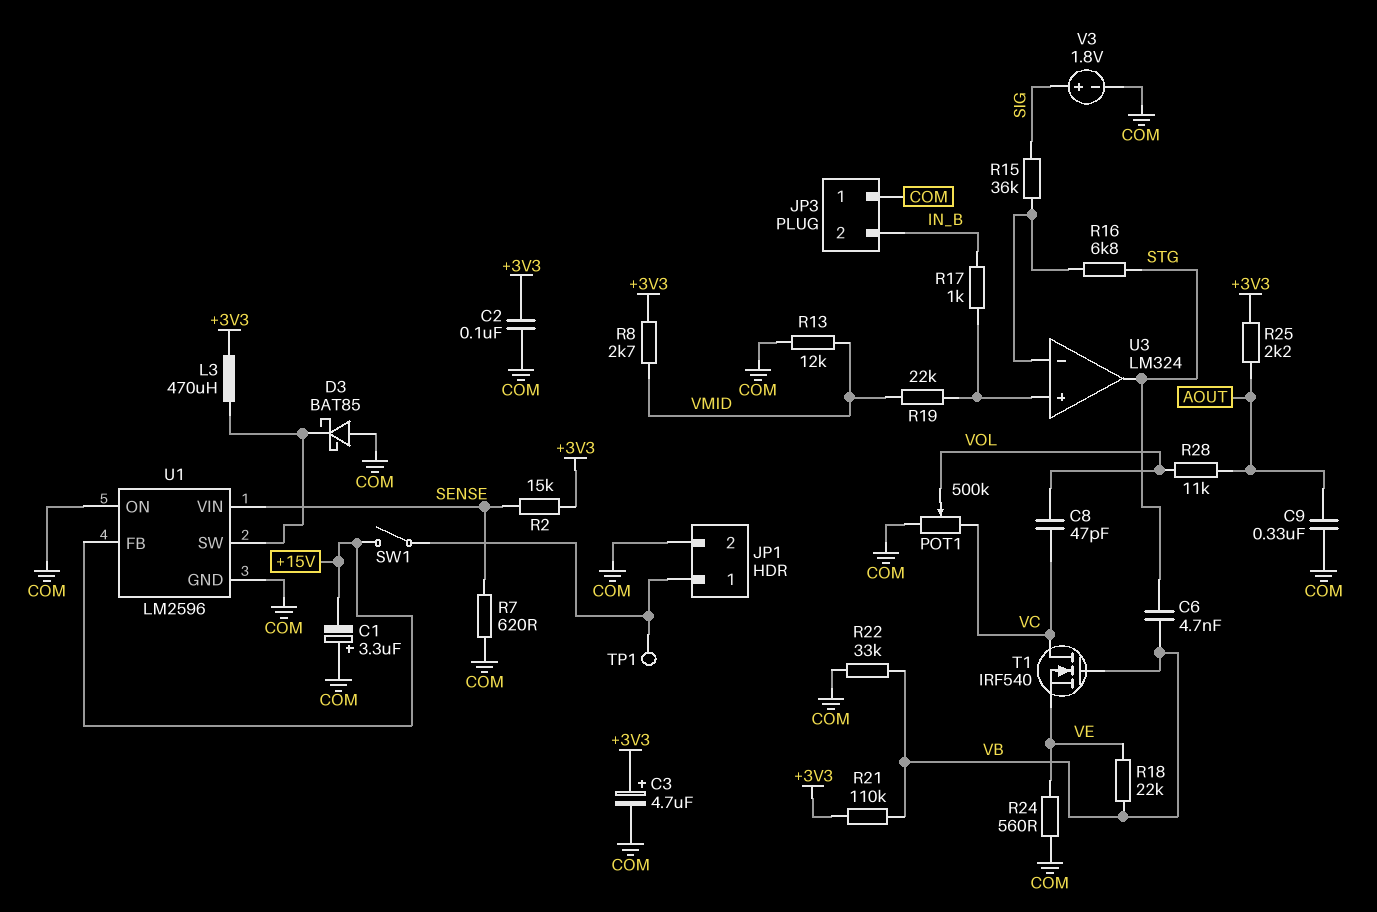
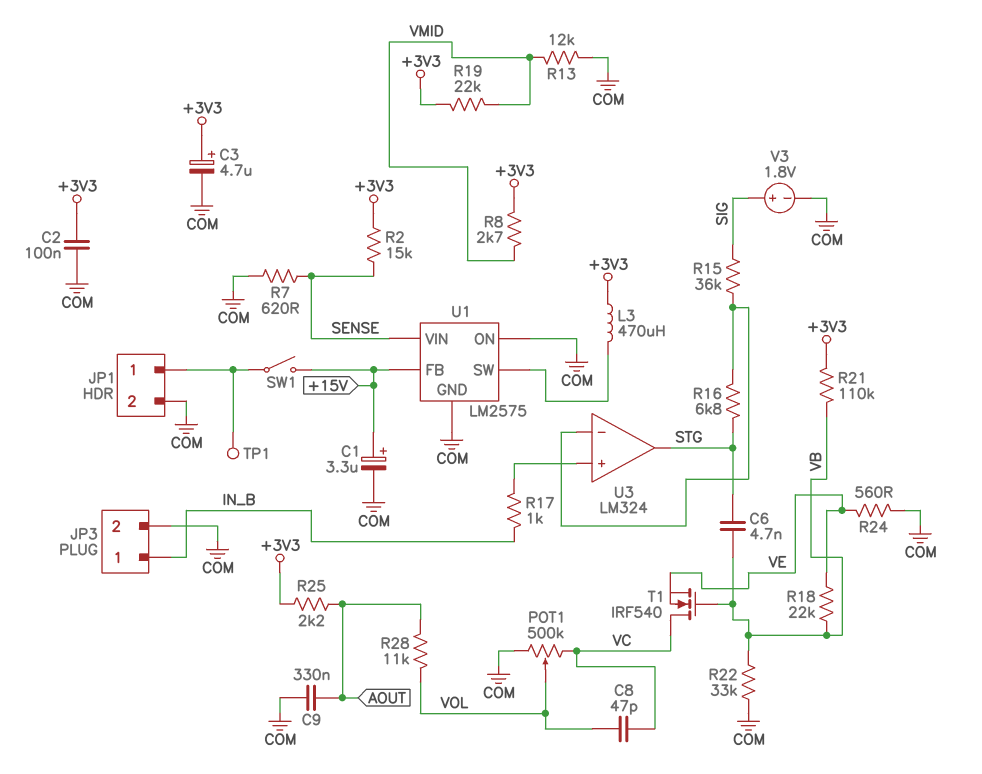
C1: 3.3uF (plus COM, minus +15V) -> 3.3uF (plus +15V, minus COM)
D3: schottky BAT85 (A COM, K U1/SW) -> none
JP3 pin 1: COM -> IN_B
JP3 pin 2: IN_B -> COM
R19: 22k (U3/in+, VMID) -> 22k (+3V3, VMID)
U1: LM2596 -> LM2575

